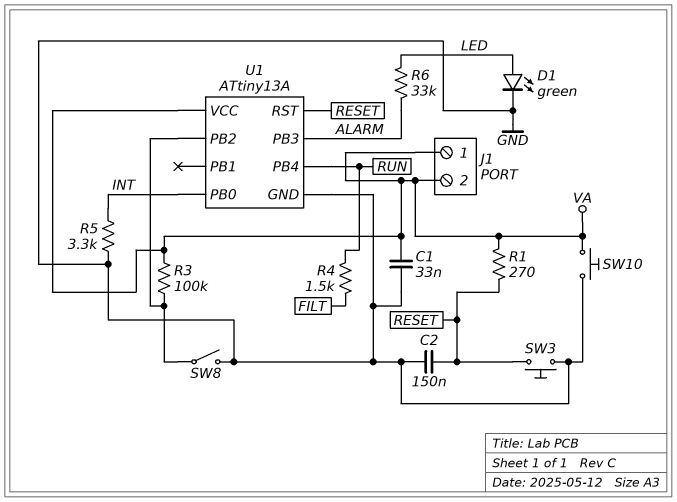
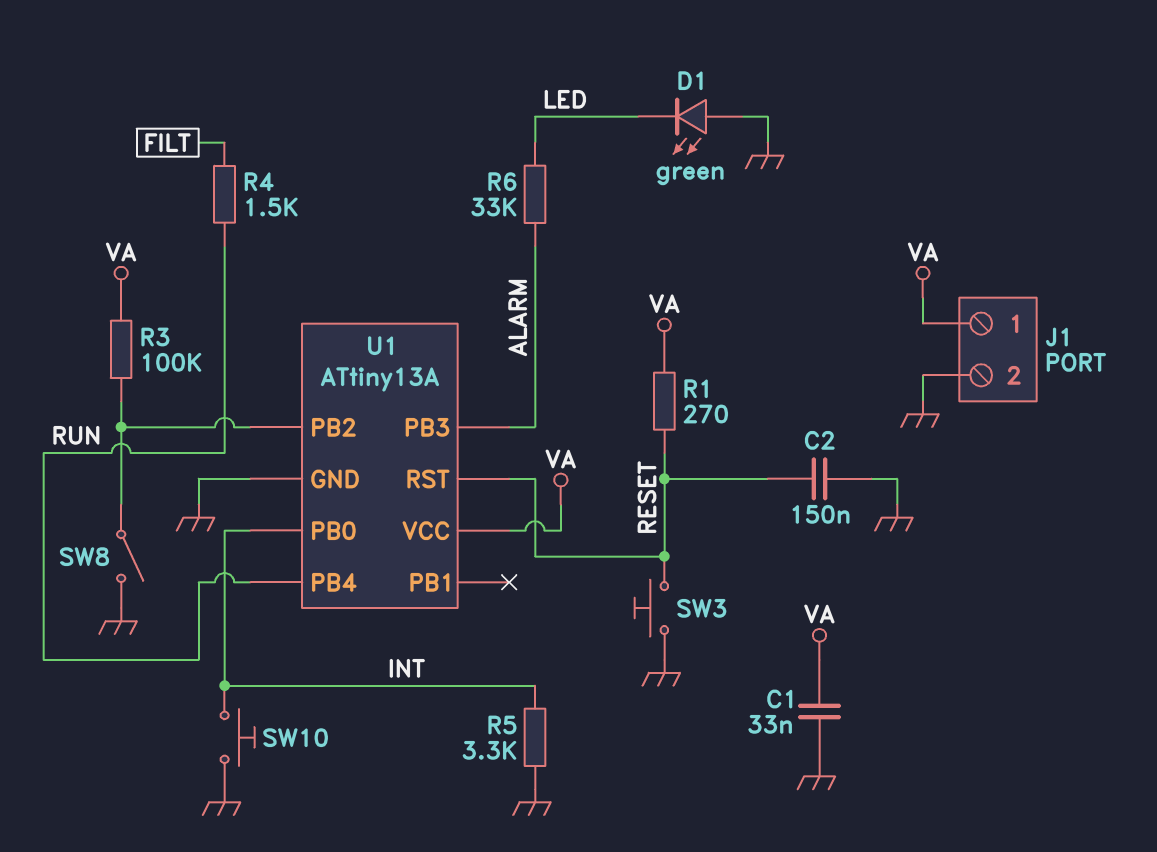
D1: LED green (A LED, K GND) -> LED green (A GND, K LED)
J1 pin 2: VA -> GND
SW10: button (GND, VA) -> button (GND, INT)

